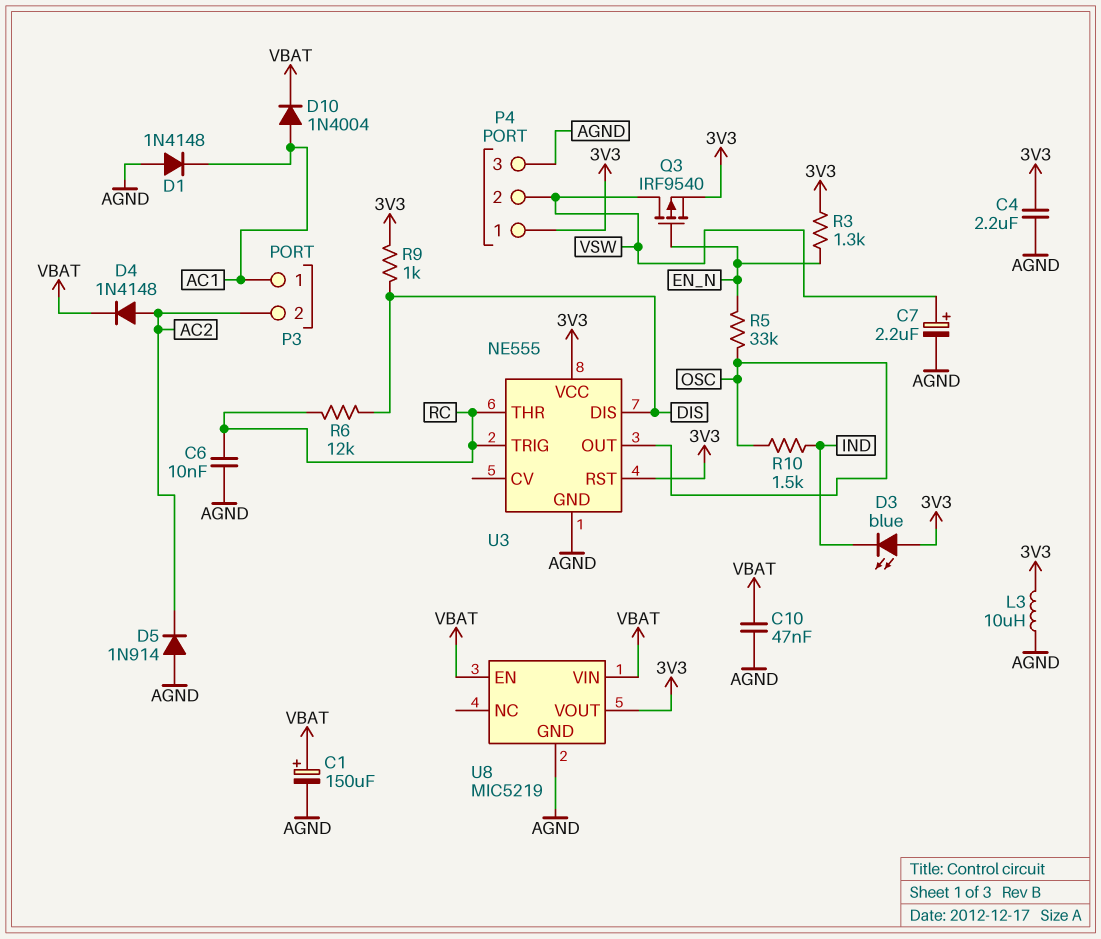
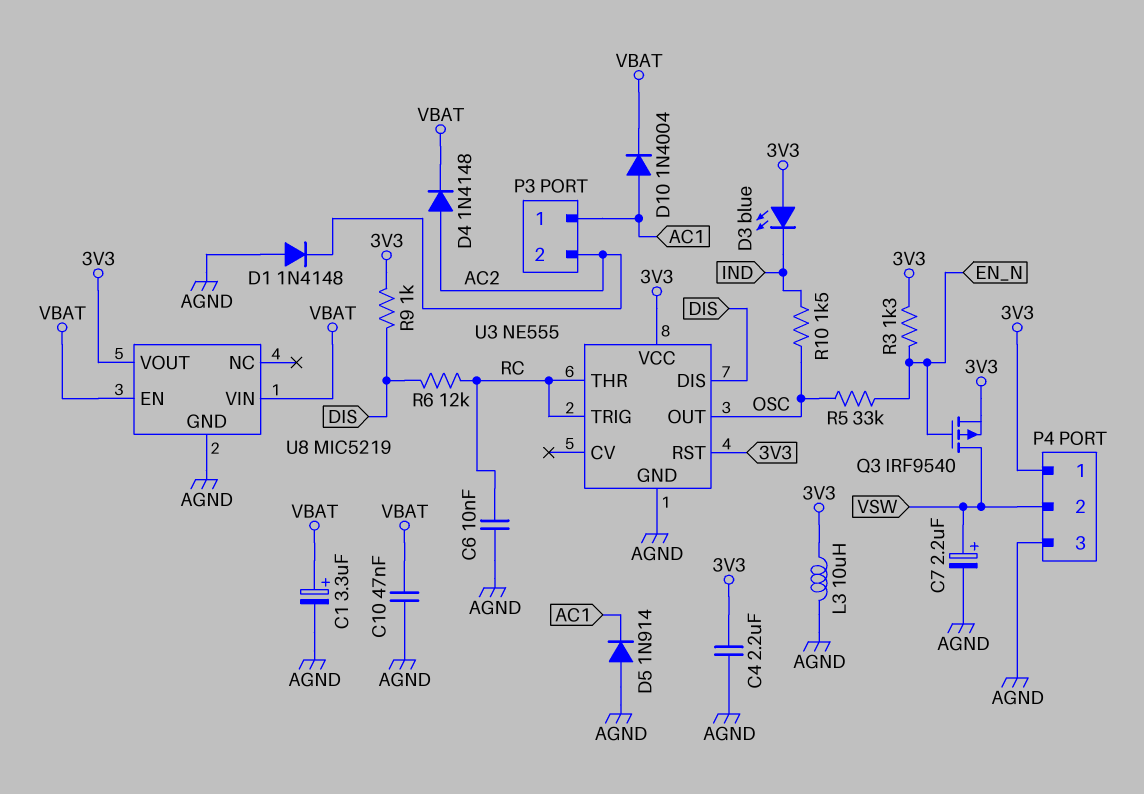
C1: 150uF (plus VBAT, minus AGND) -> 3.3uF (plus VBAT, minus AGND)
D1: diode 1N4148 (A AGND, K AC1) -> diode 1N4148 (A AGND, K AC2)
D5: diode 1N914 (A AGND, K AC2) -> diode 1N914 (A AGND, K AC1)

